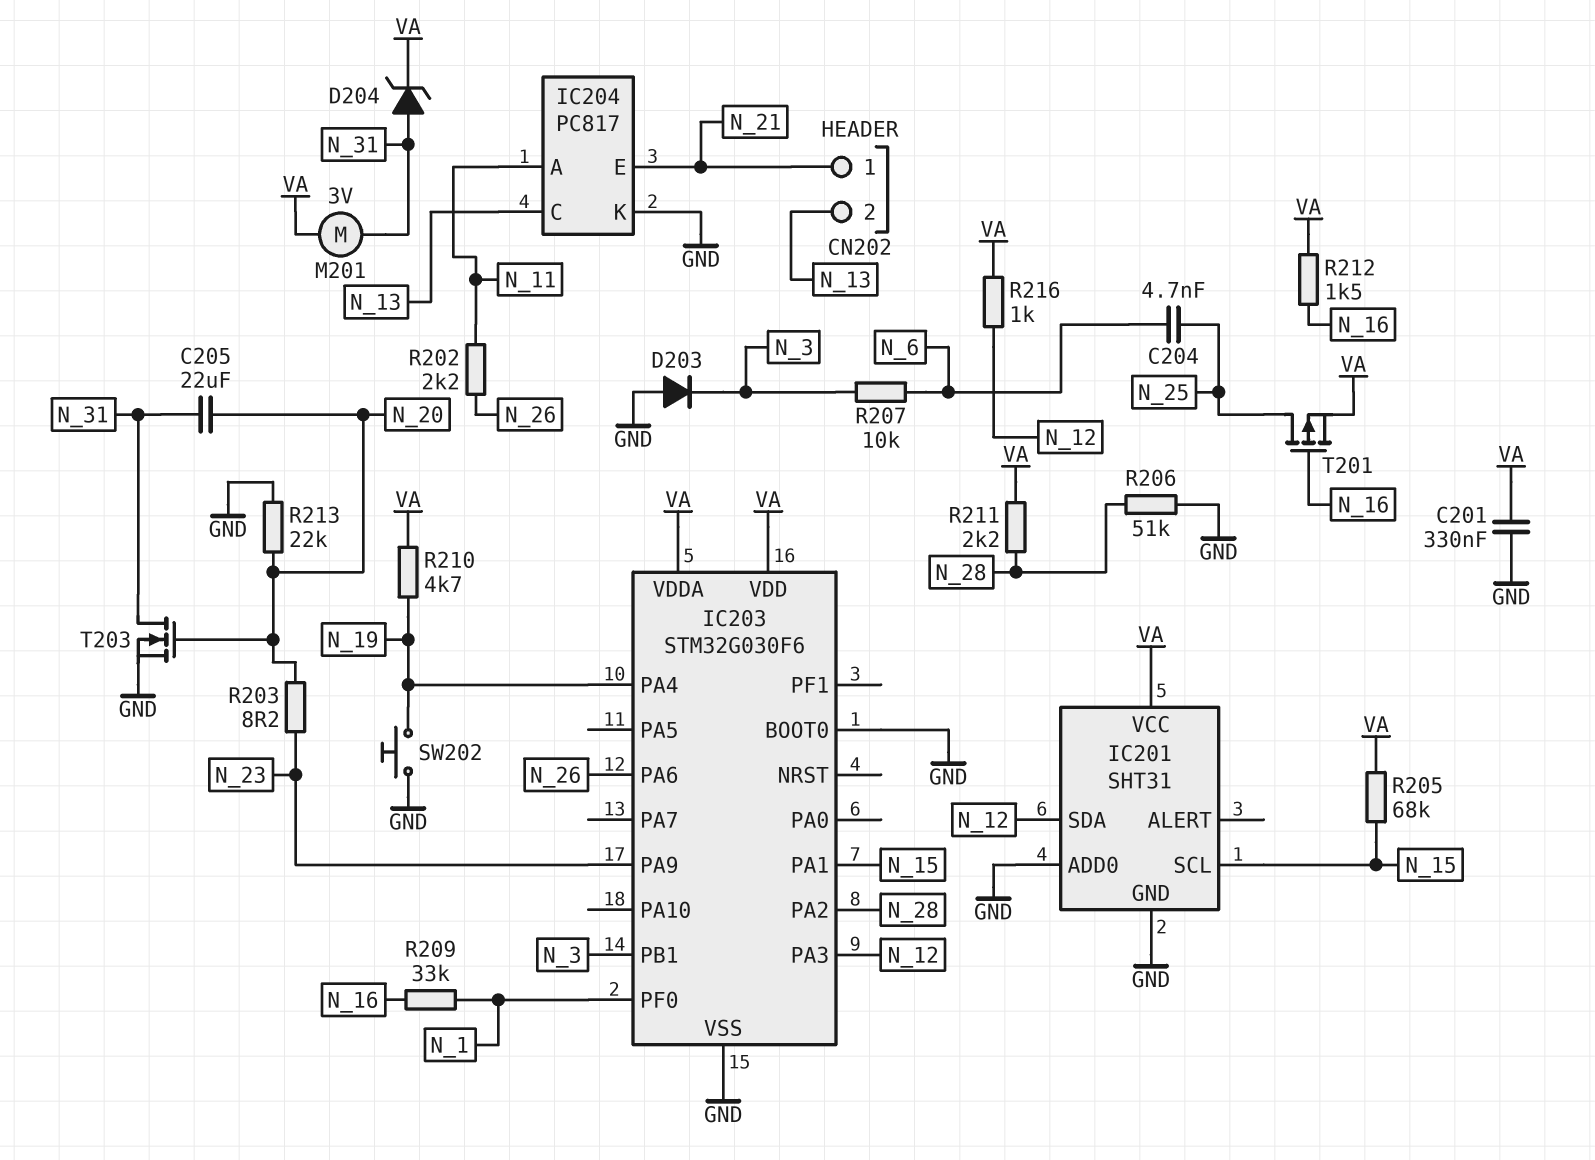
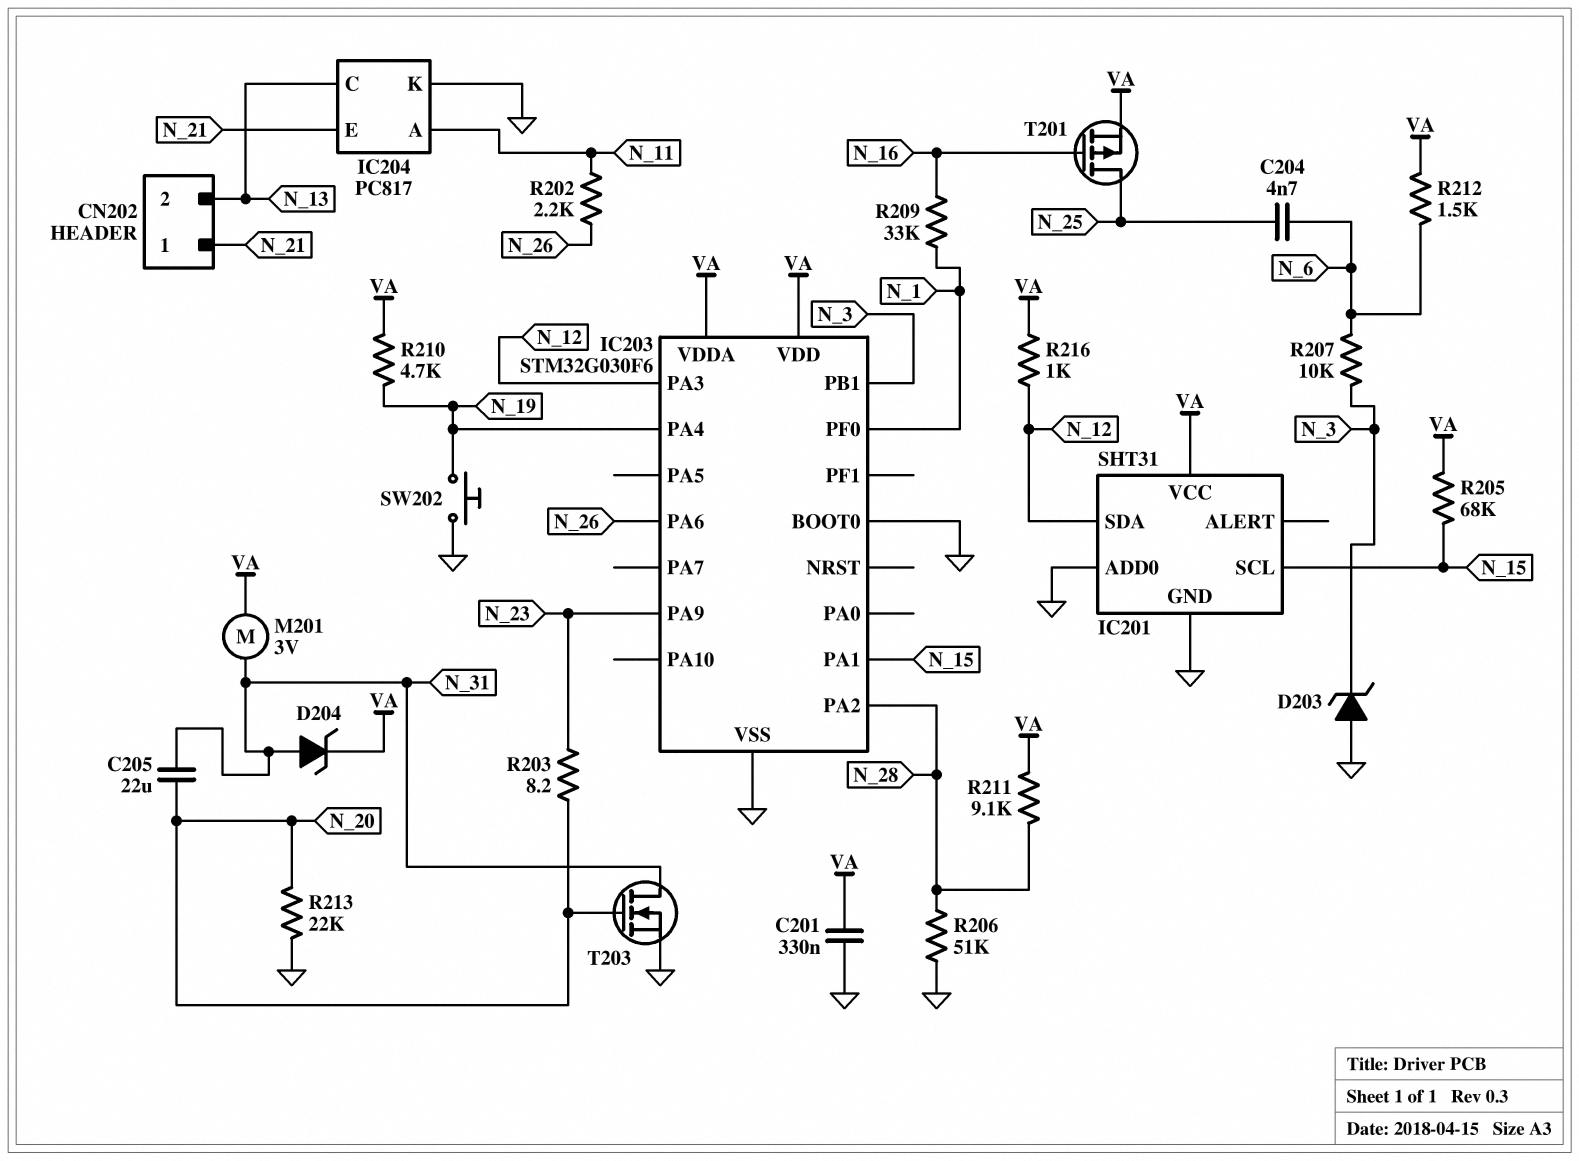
D203: diode (A GND, K N_3) -> zener (A GND, K N_3)
R211: 2.2k (N_28, VA) -> 9.1k (N_28, VA)
R212: 1.5k (N_16, VA) -> 1.5k (N_6, VA)

